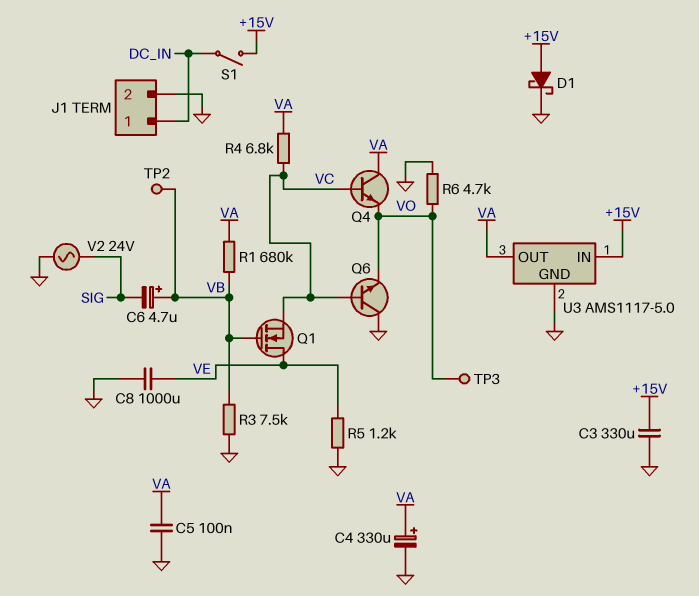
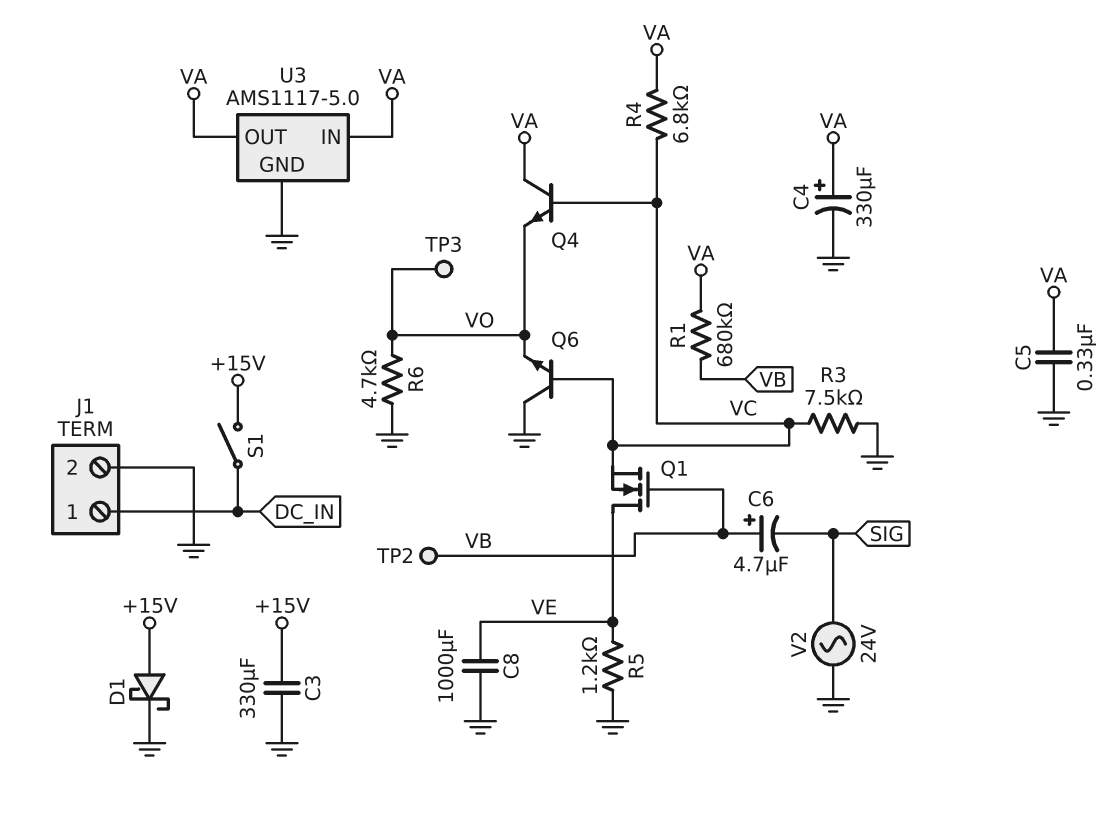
C5: 100nF (GND, VA) -> 330nF (GND, VA)
R3: 7.5k (GND, VB) -> 7.5k (GND, VC)
U3 pin IN: +15V -> VA

